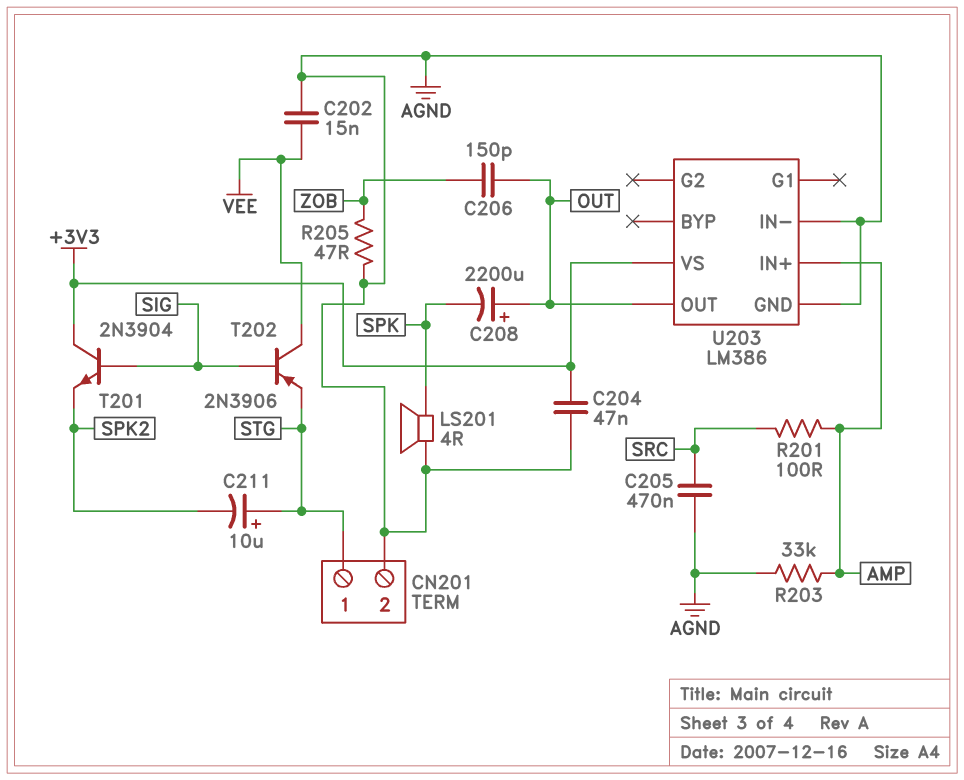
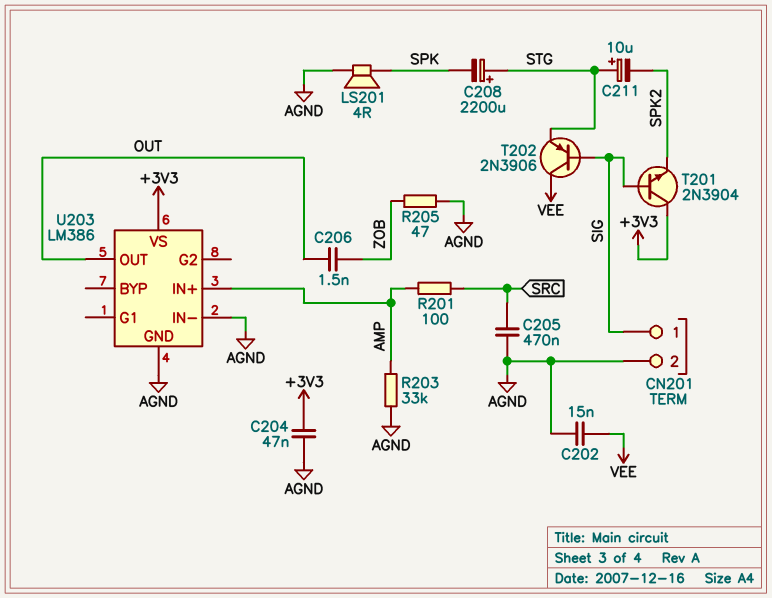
C206: 150pF (OUT, ZOB) -> 1.5nF (OUT, ZOB)
C208: 2200uF (plus OUT, minus SPK) -> 2200uF (plus STG, minus SPK)
CN201 pin 1: STG -> SIG

